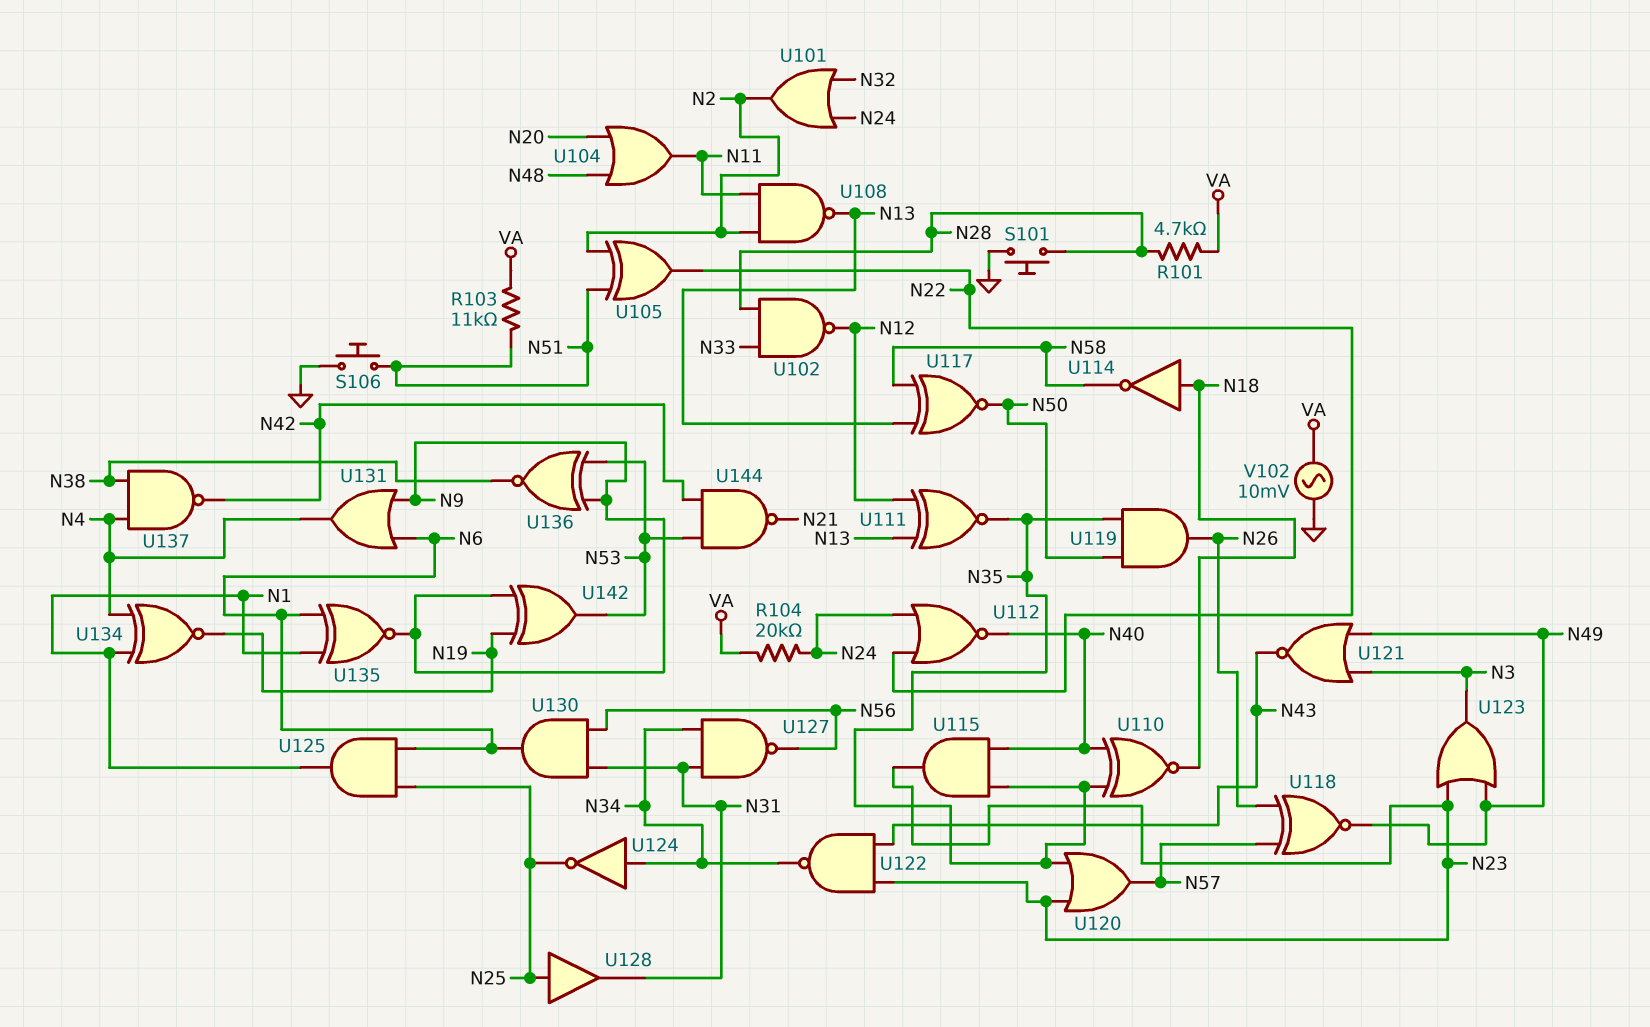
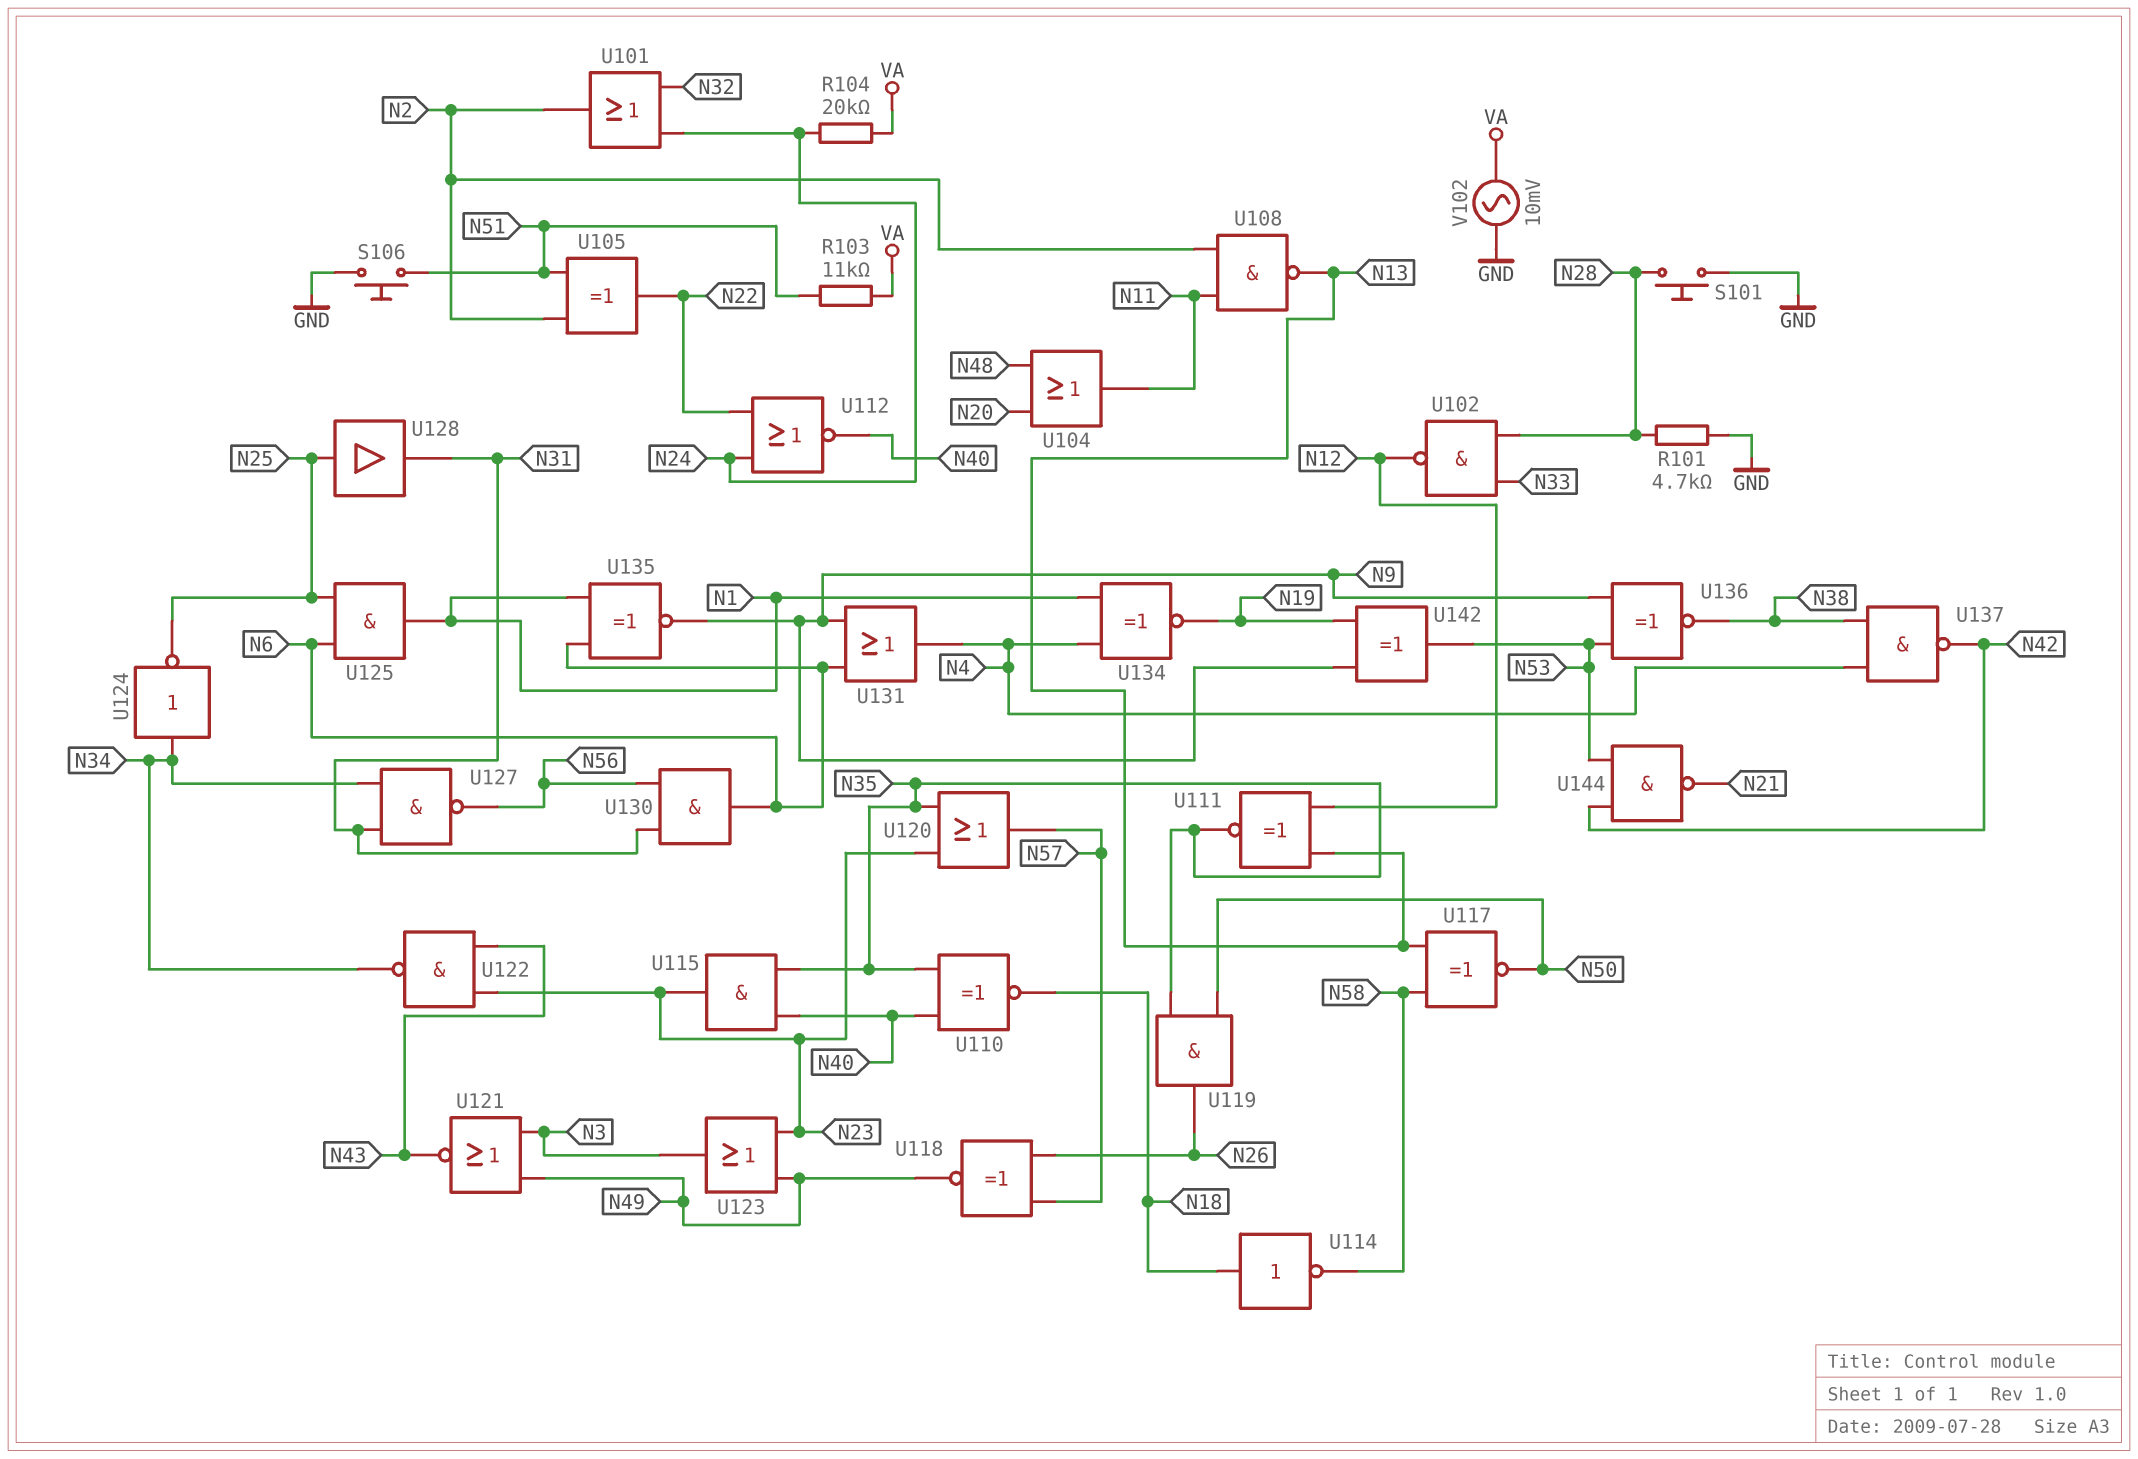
R101: 4.7k (N28, VA) -> 4.7k (GND, N28)

